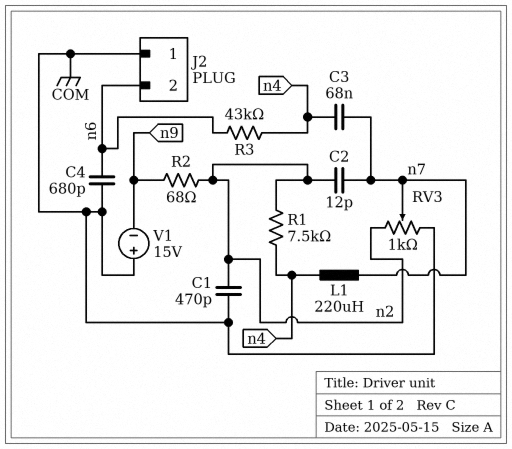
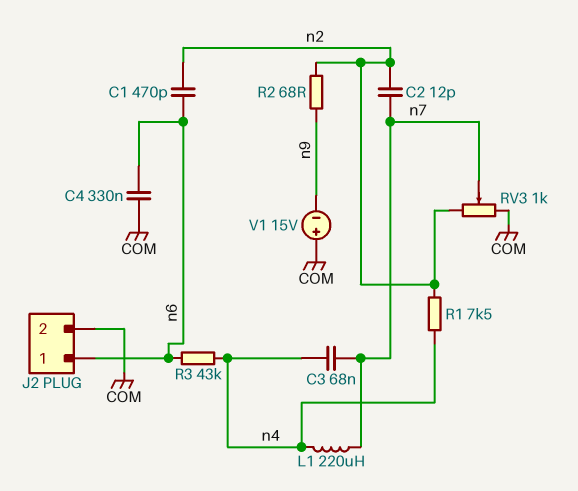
C1: 470pF (COM, n2) -> 470pF (n2, n6)
C4: 680pF (COM, n6) -> 330nF (COM, n6)
J2 pin 1: COM -> n6
J2 pin 2: n6 -> COM

